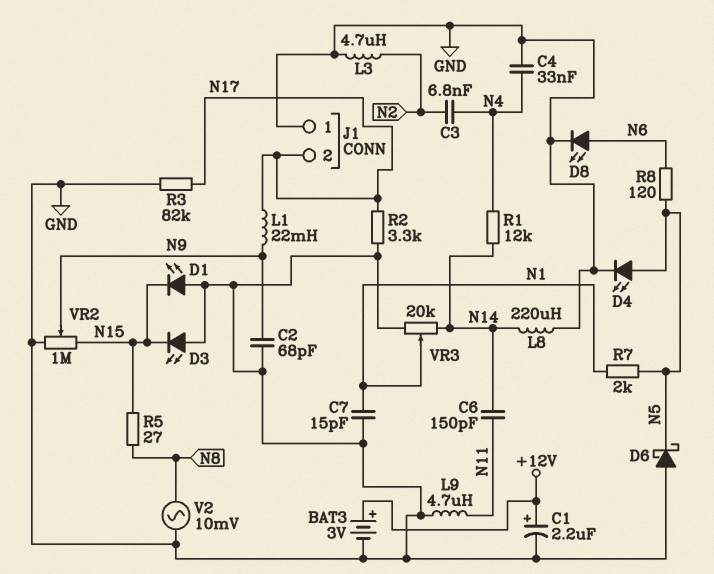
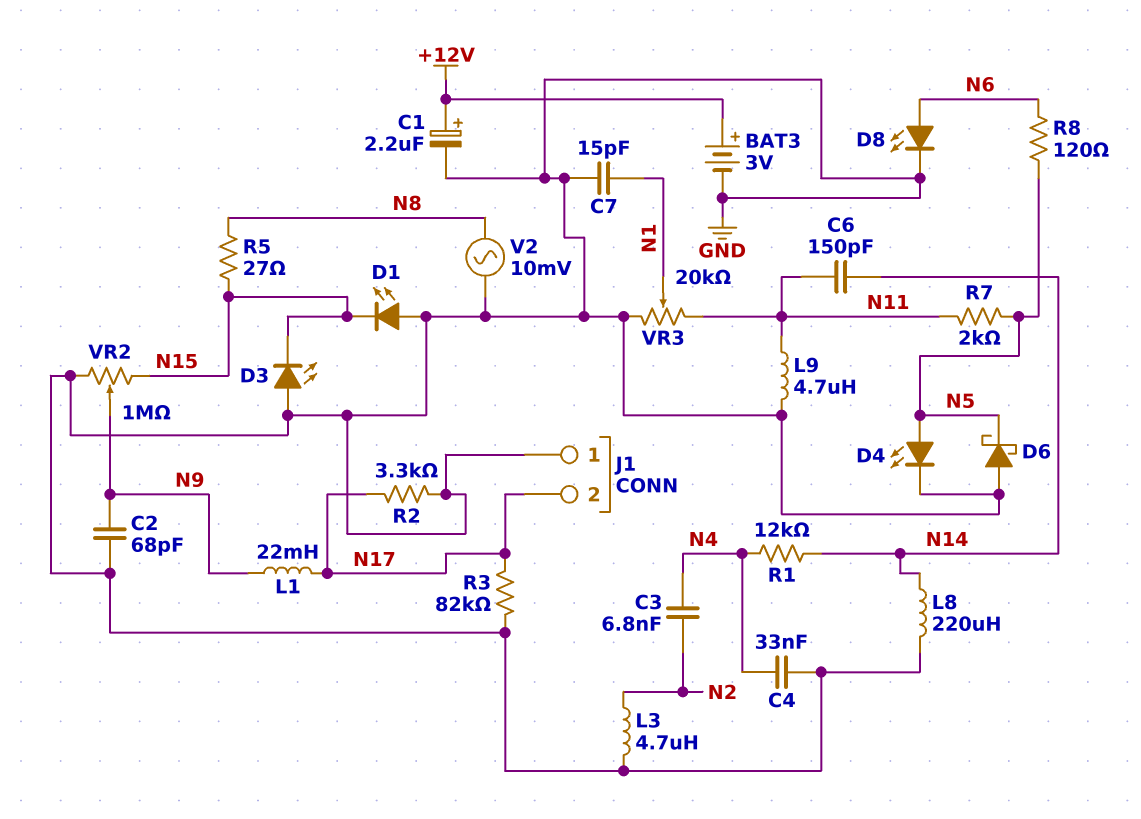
R7: 2k (N1, N5) -> 2k (N5, N11)
VR3: 20k (GND, N14, wiper N1) -> 20k (GND, N11, wiper N1)

